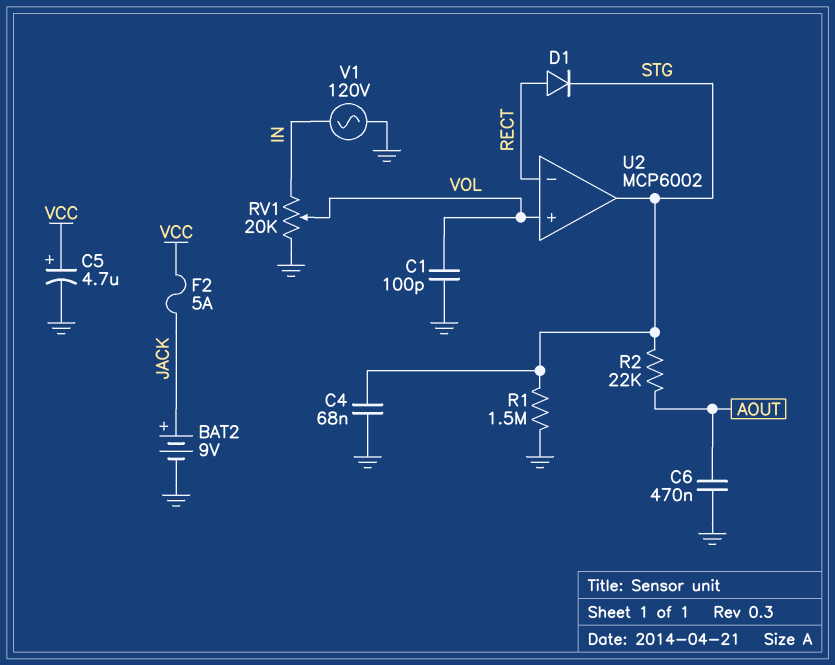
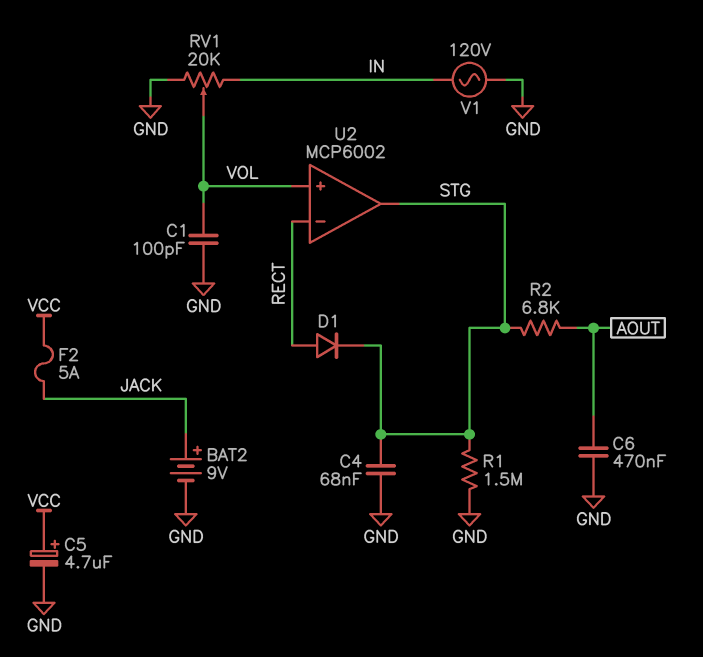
R2: 22k (AOUT, STG) -> 6.8k (AOUT, STG)

